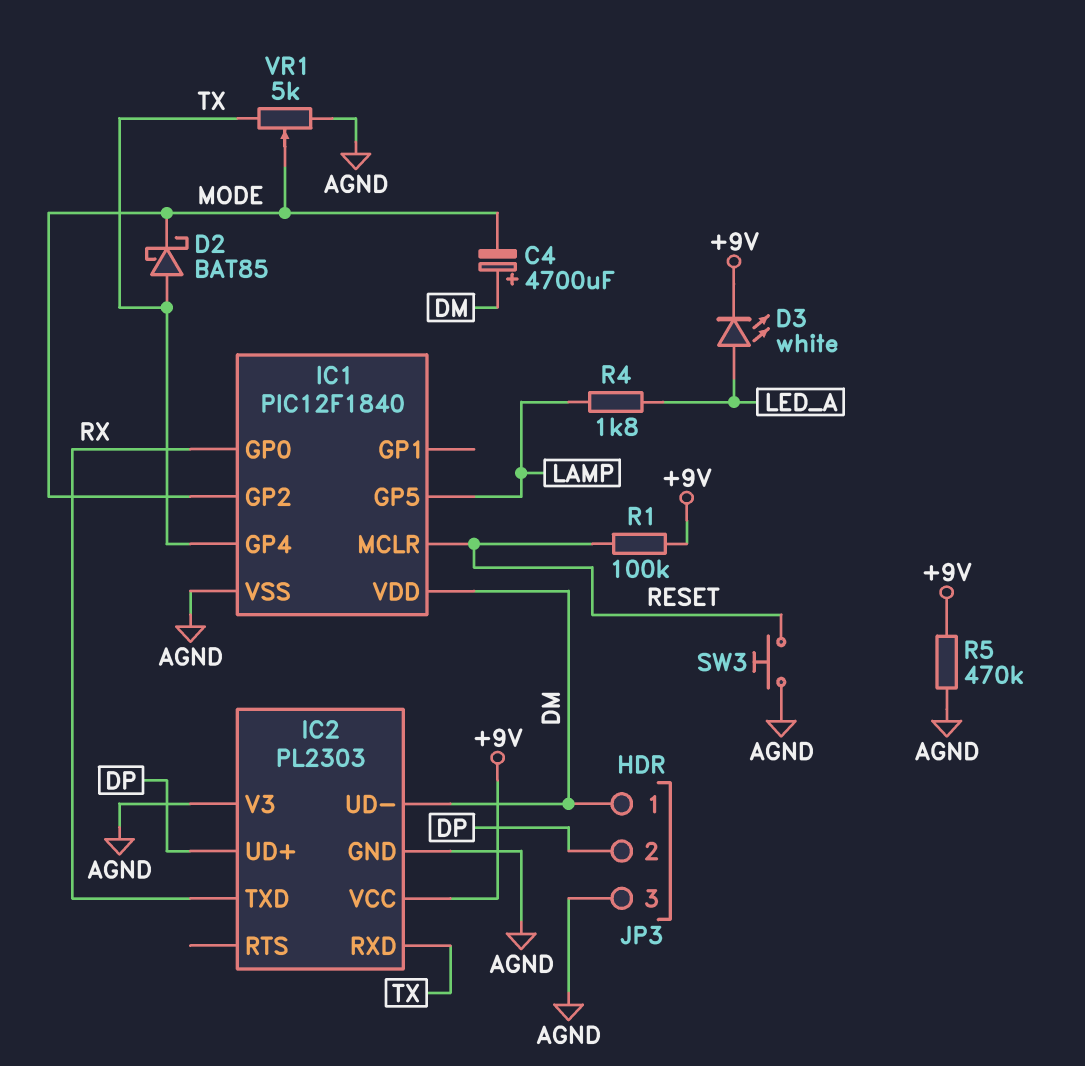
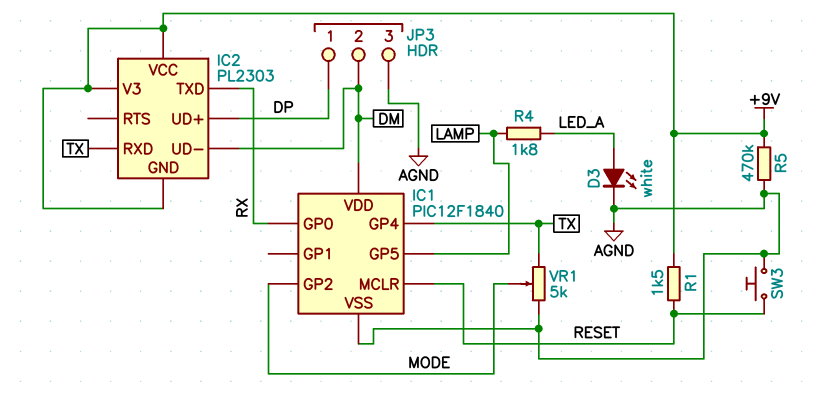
C4: 4700uF (plus DM, minus MODE) -> none
D2: schottky BAT85 (A TX, K MODE) -> none
D3: LED white (A LED_A, K +9V) -> LED white (A LED_A, K AGND)
IC2 pin GND: AGND -> +9V
IC2 pin V3: AGND -> +9V
JP3 pin 1: DM -> DP
JP3 pin 2: DP -> DM
R1: 100k (+9V, RESET) -> 1.5k (+9V, RESET)

